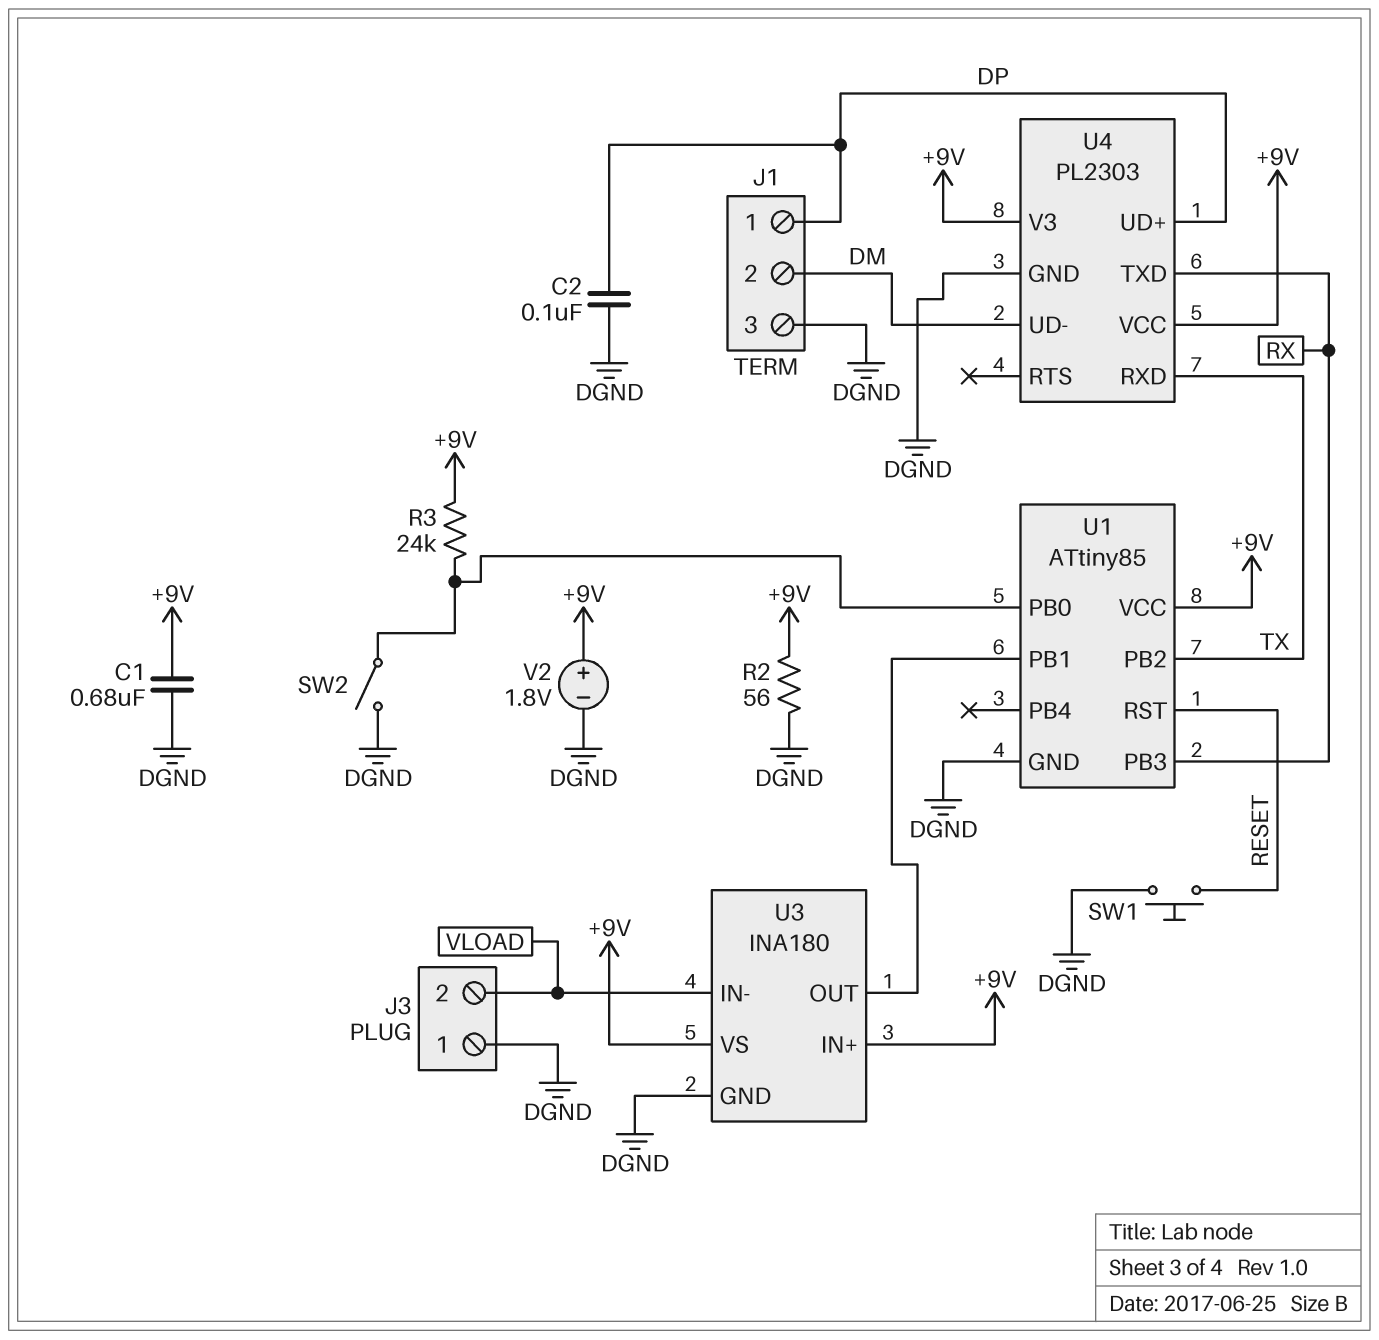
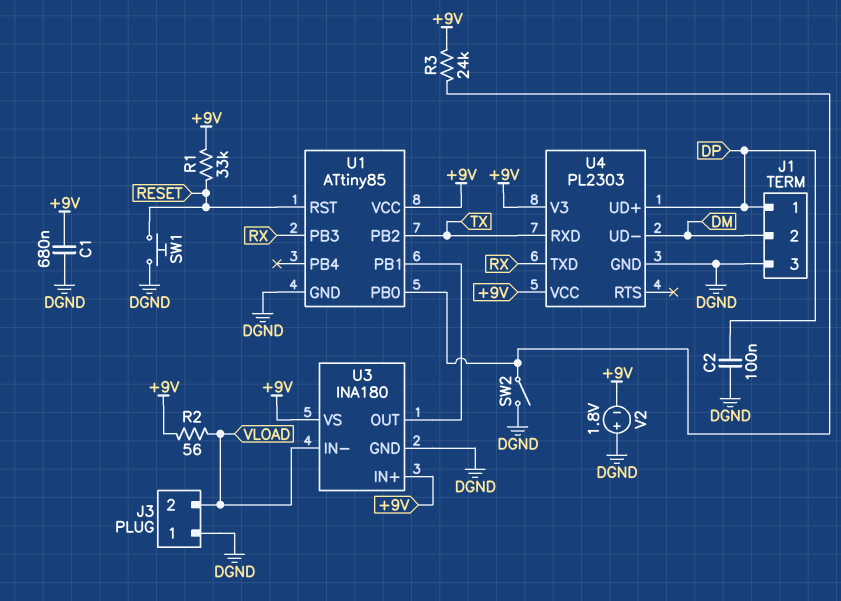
R1: none -> 33k (+9V, RESET)
R2: 56 (+9V, DGND) -> 56 (+9V, VLOAD)
V2: 1.8V (plus +9V, minus DGND) -> 1.8V (plus DGND, minus +9V)

